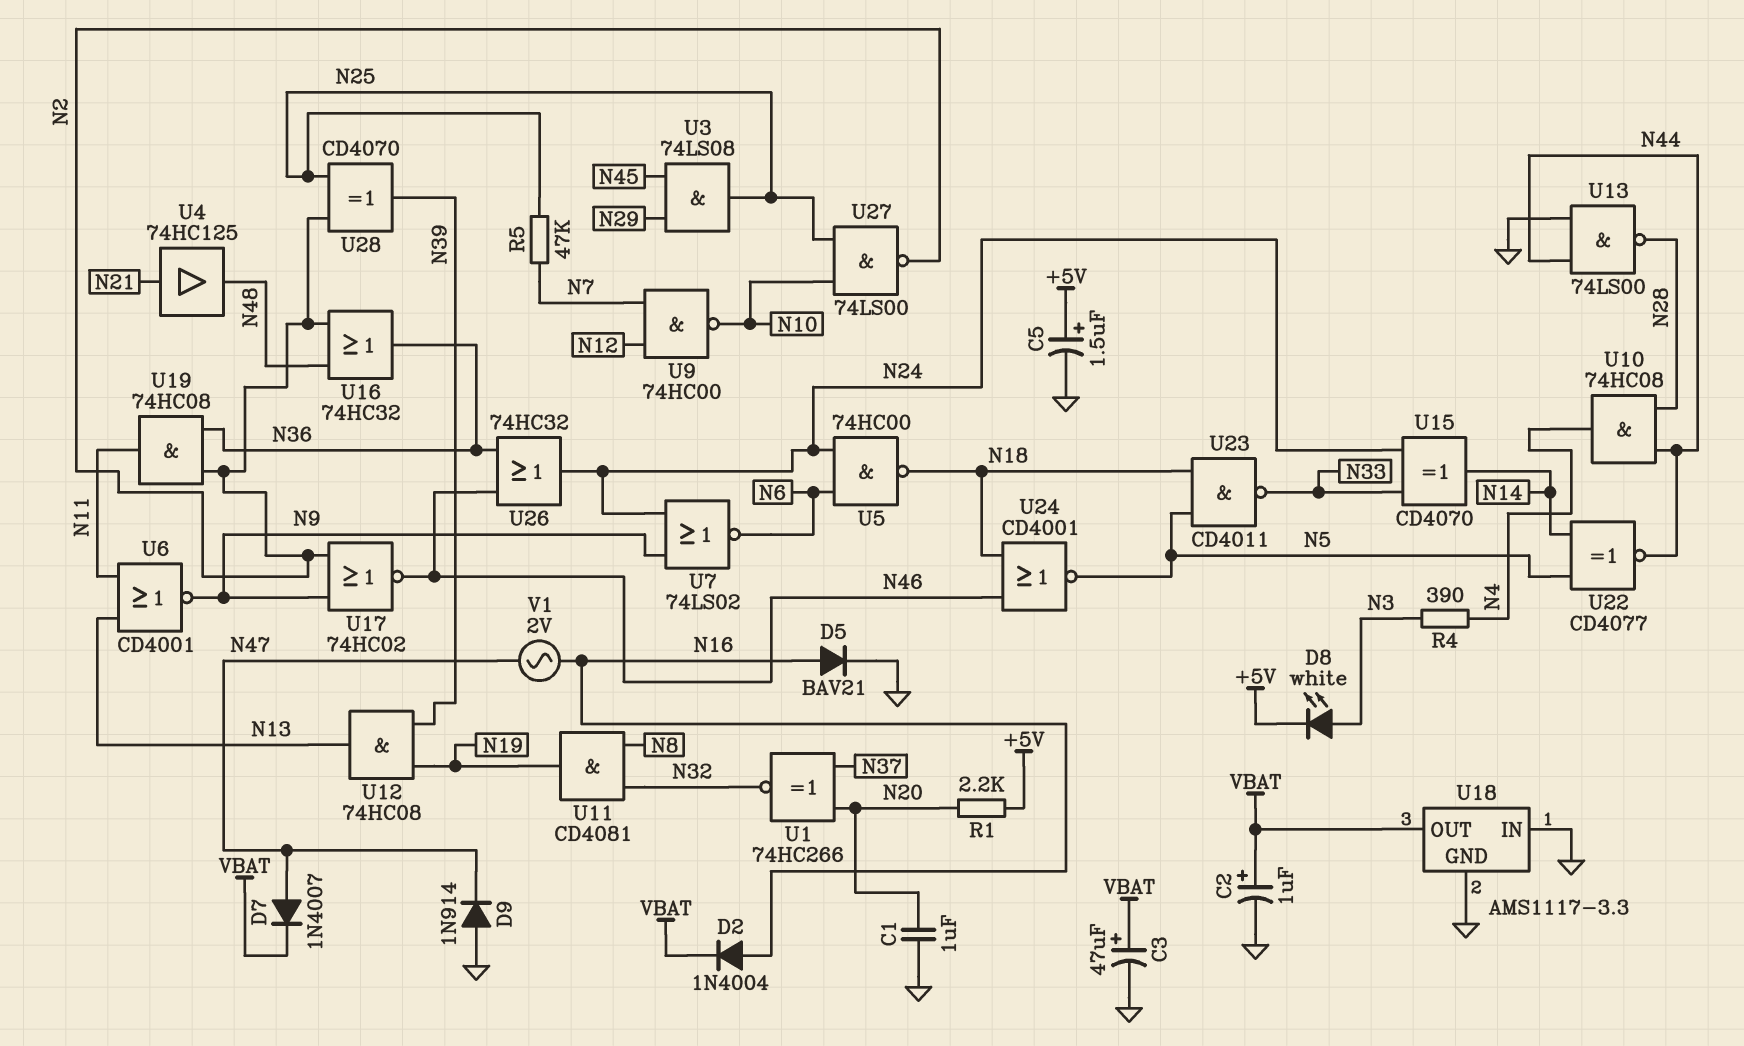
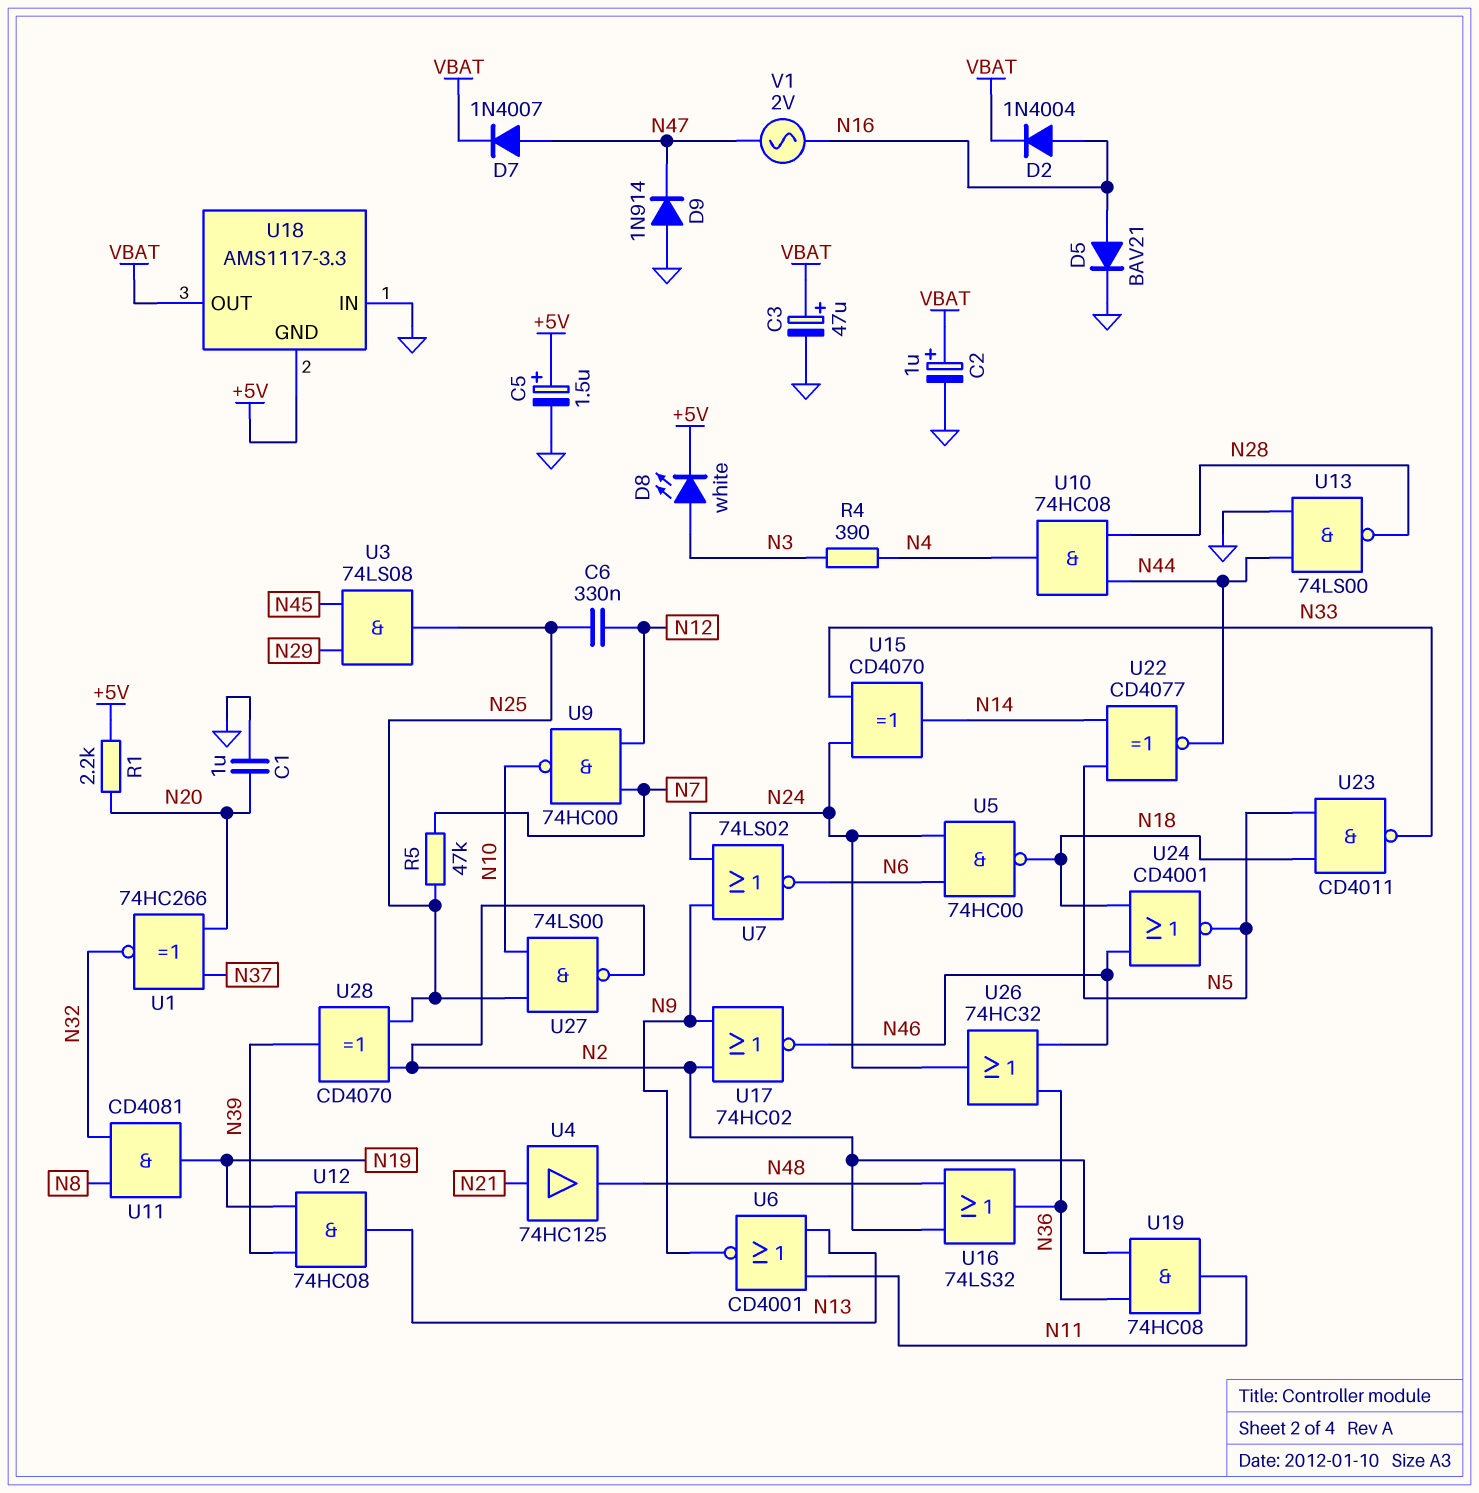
C6: none -> 330nF (N12, N25)
U16: OR 74HC32 (in N2, in N48, out N36) -> OR 74LS32 (in N2, in N48, out N36)
U18 pin GND: GND -> +5V

